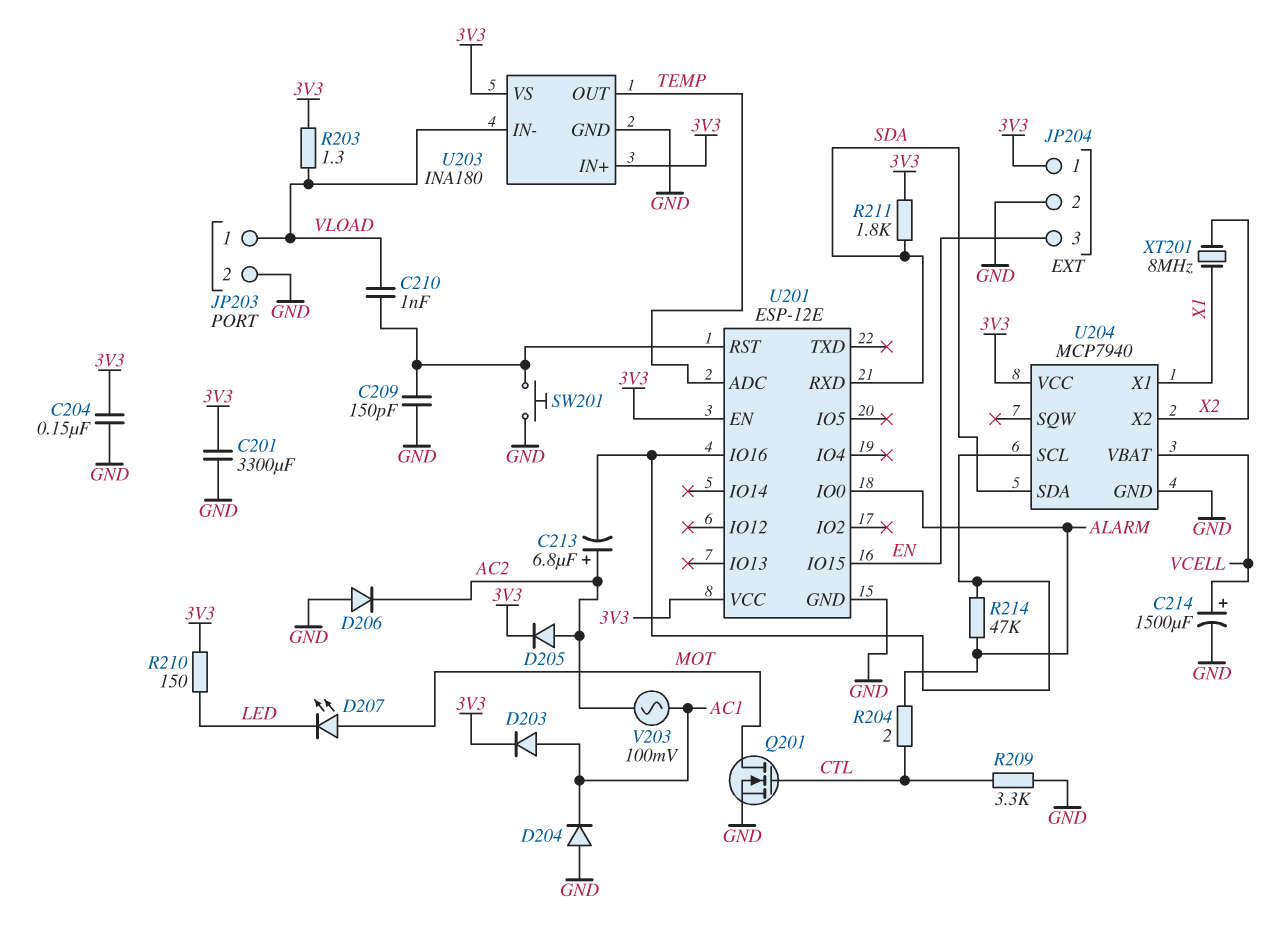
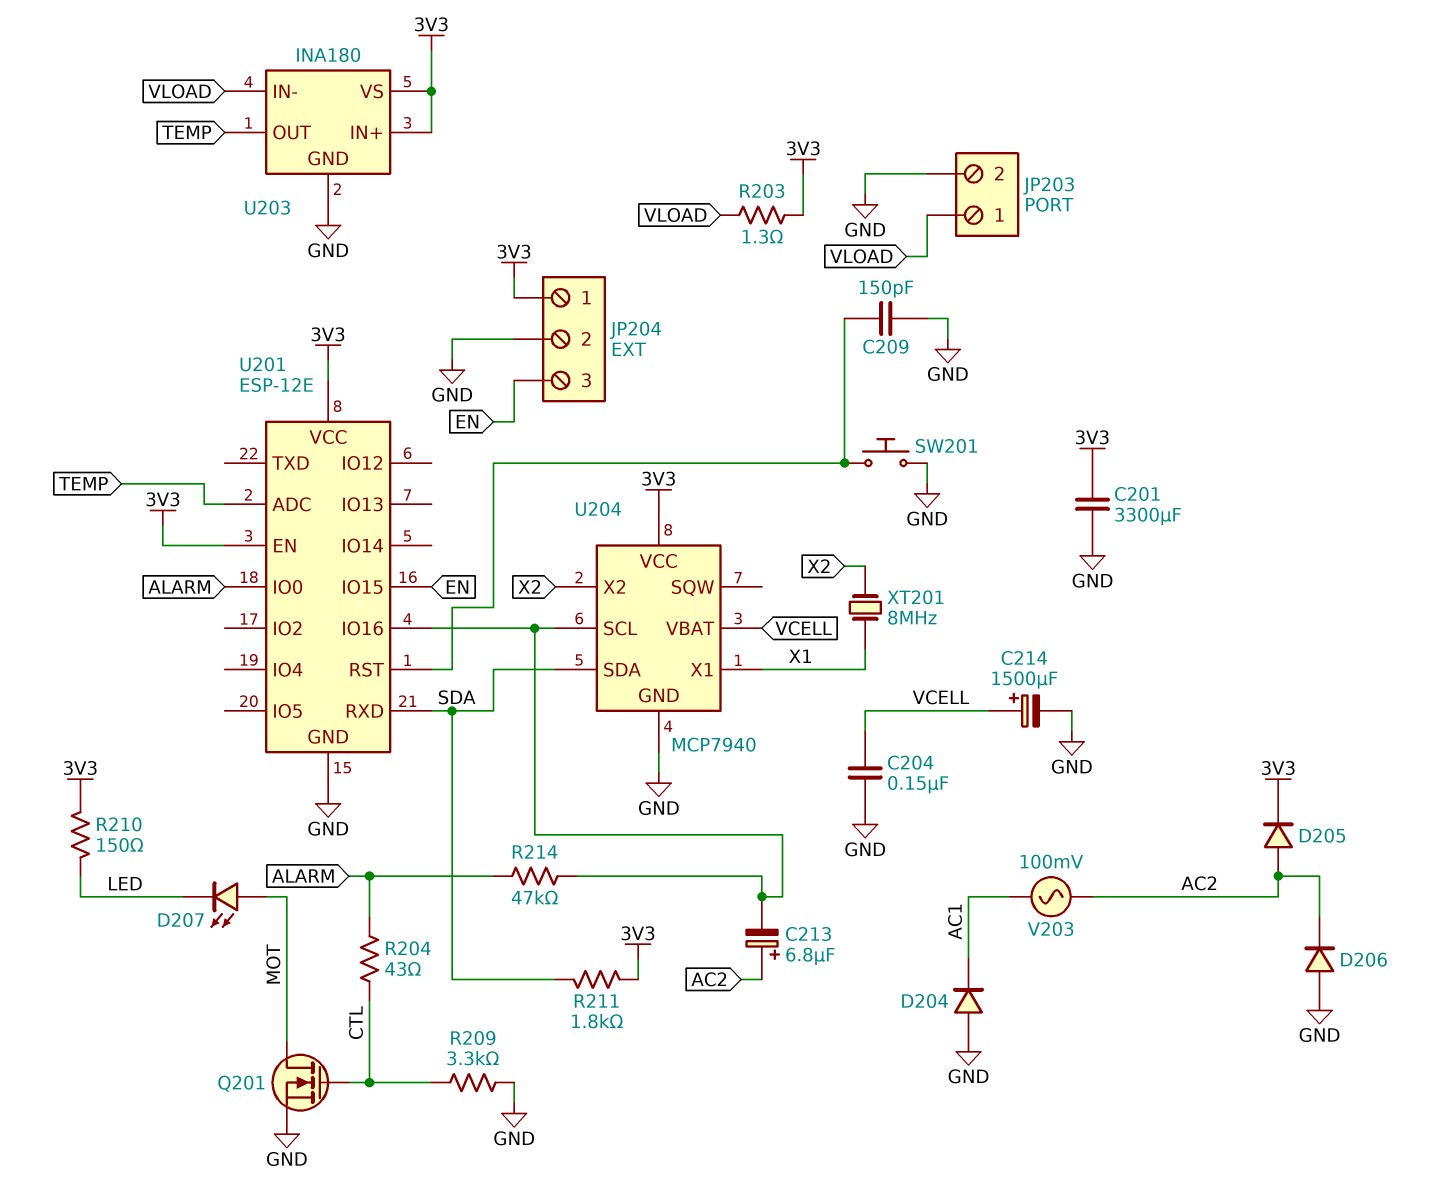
C204: 150nF (3V3, GND) -> 150nF (GND, VCELL)
C210: 1nF (U201/RST, VLOAD) -> none
D203: diode (A AC1, K 3V3) -> none
R204: 2 (ALARM, CTL) -> 43 (ALARM, CTL)

